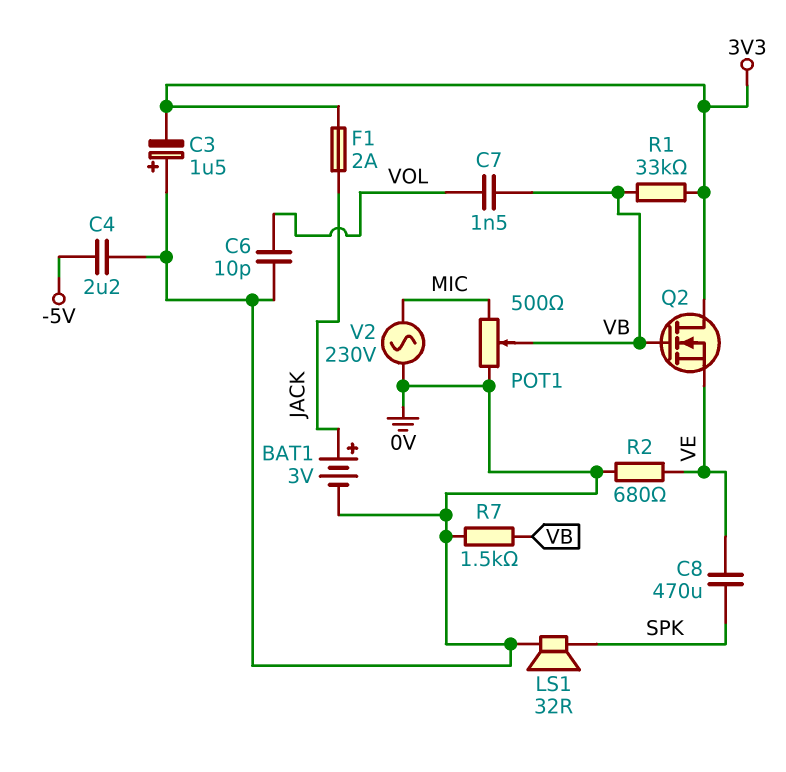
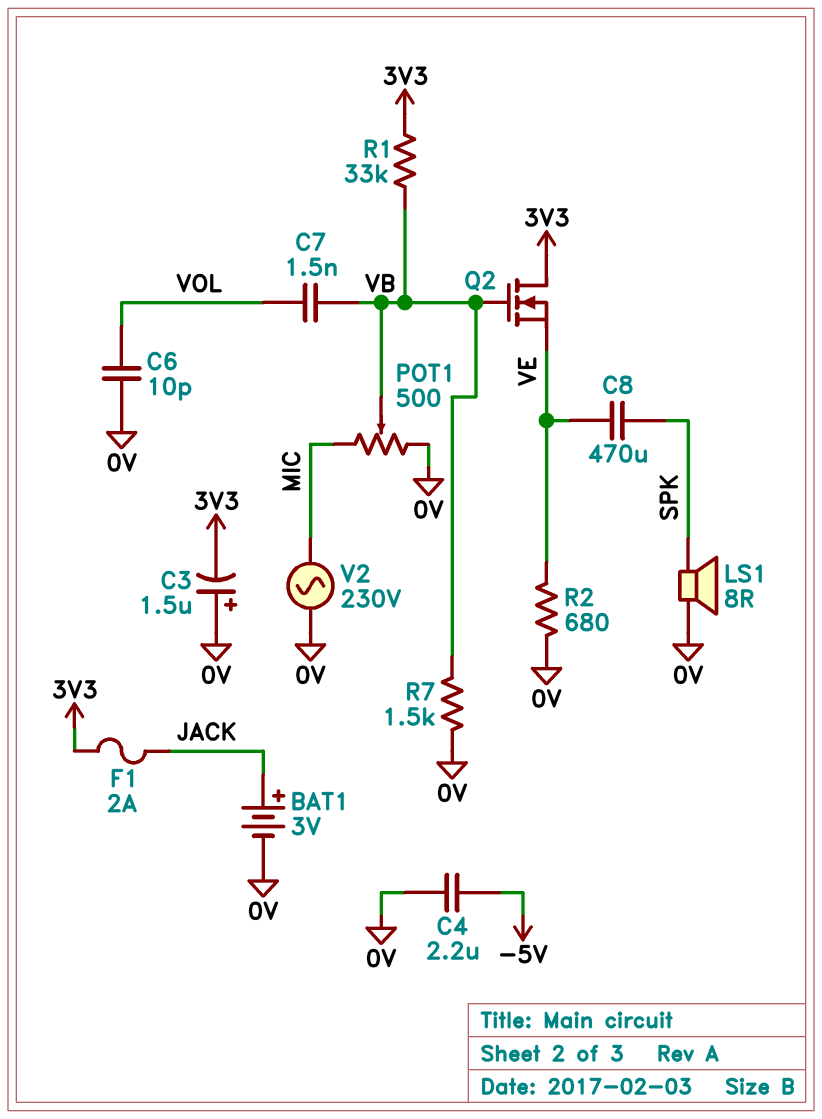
LS1: speaker 32R (0V, SPK) -> speaker 8R (0V, SPK)

